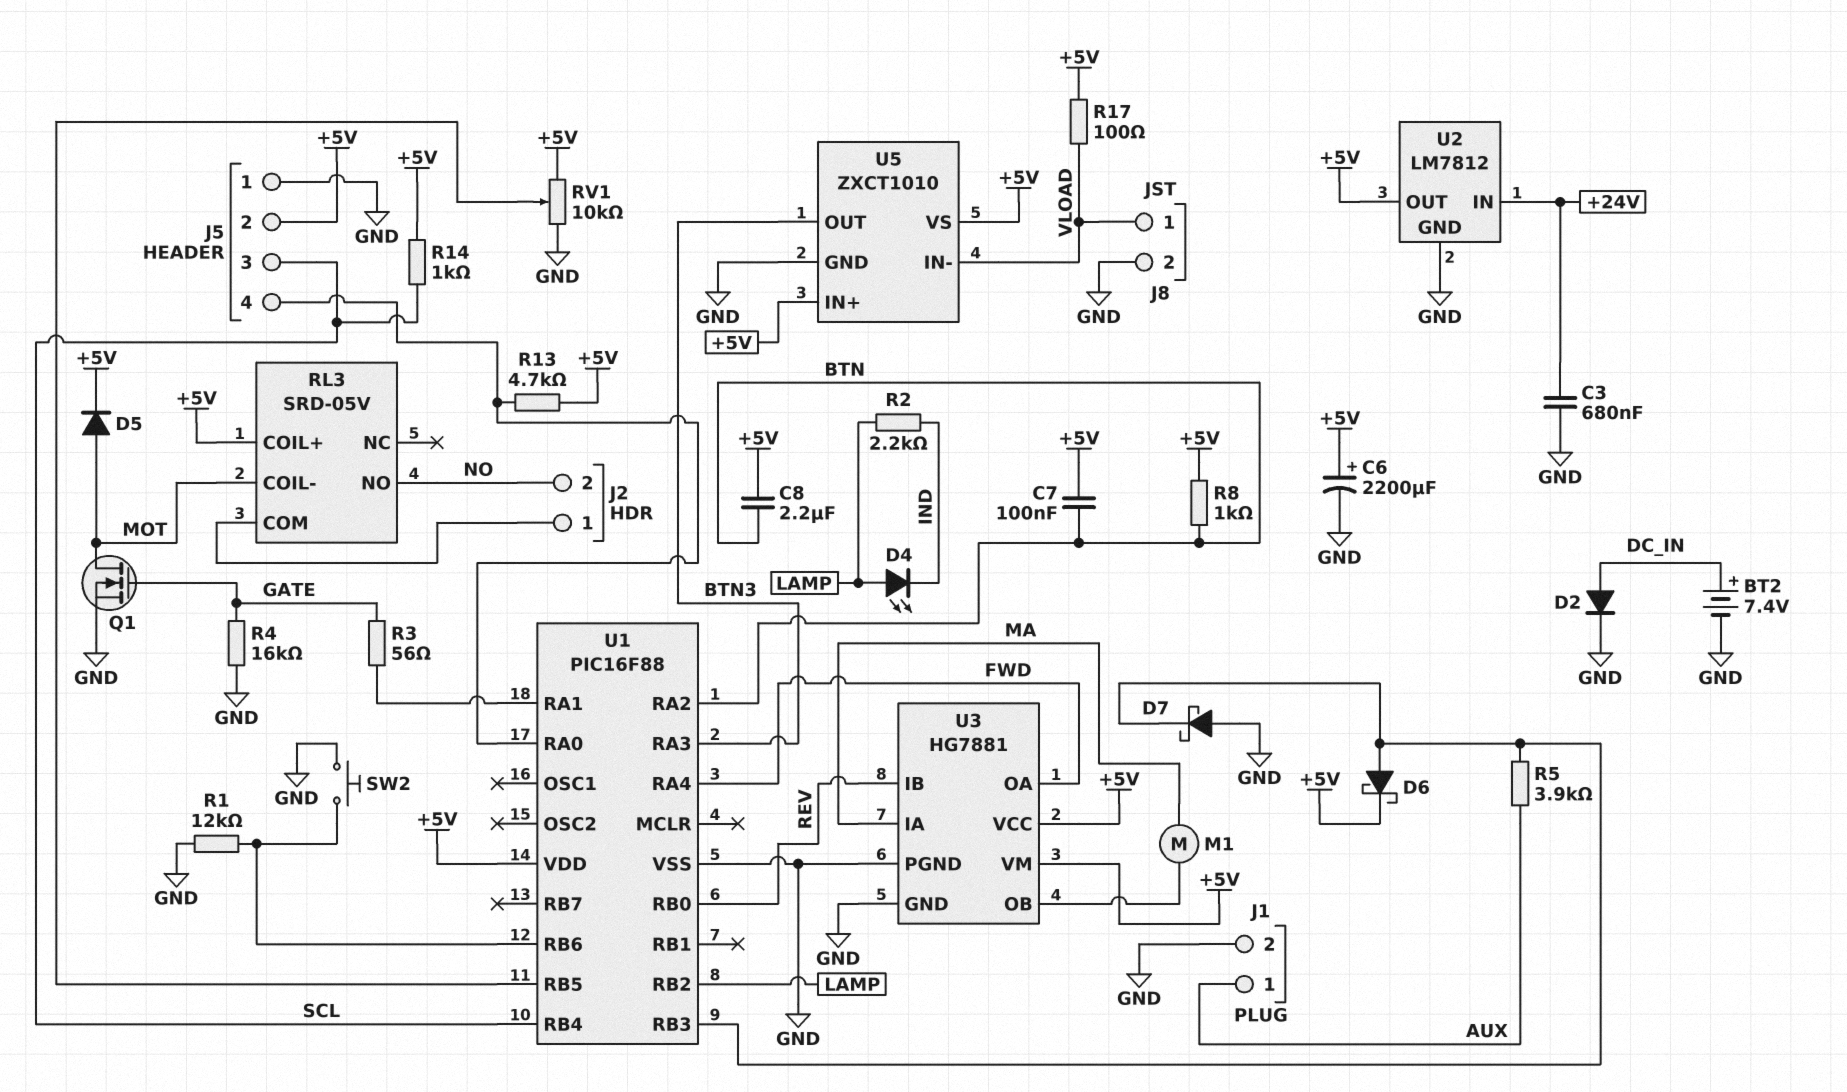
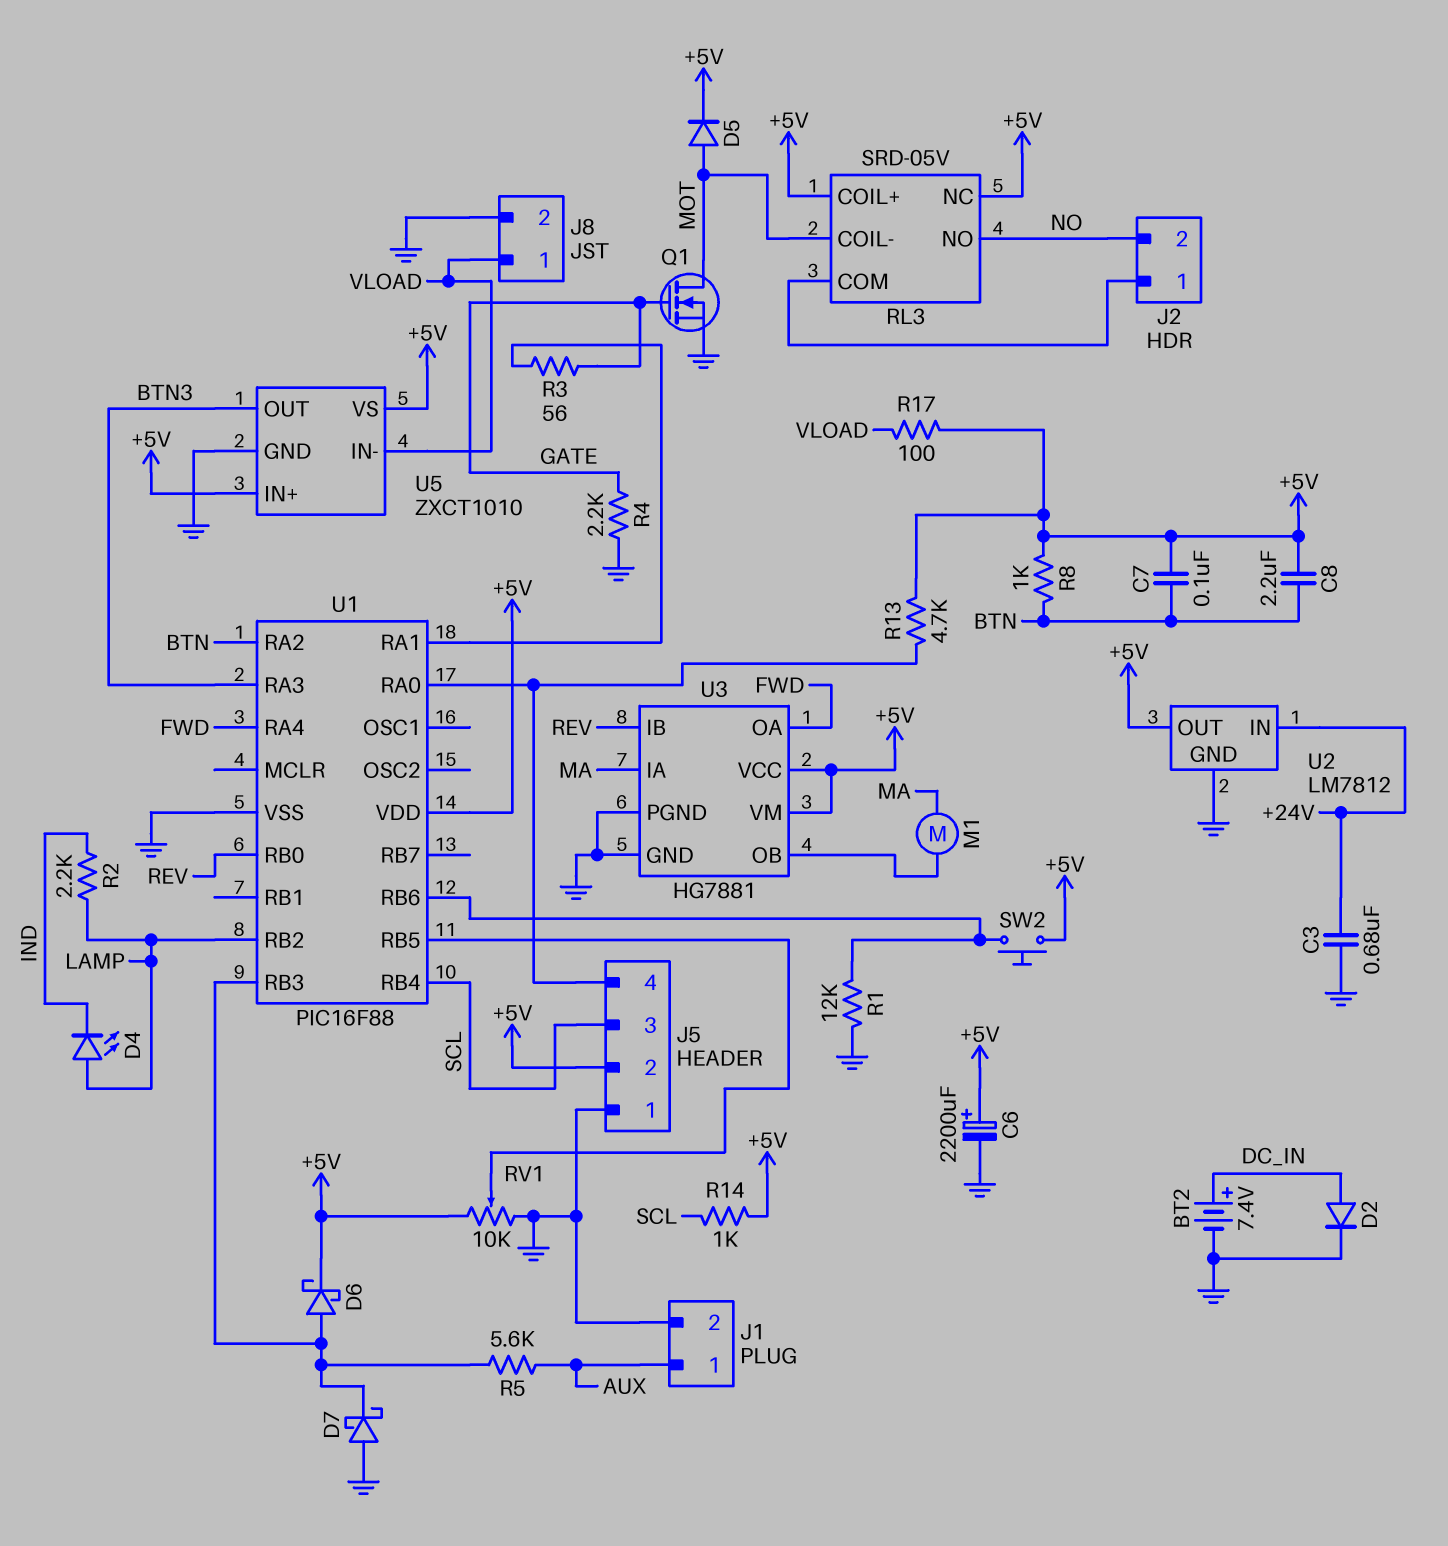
R4: 16k (GATE, GND) -> 2.2k (GATE, GND)
R5: 3.9k (AUX, U1/RB3) -> 5.6k (AUX, U1/RB3)
RL3 pin NC: none -> +5V
SW2: button (GND, U1/RB6) -> button (+5V, U1/RB6)

